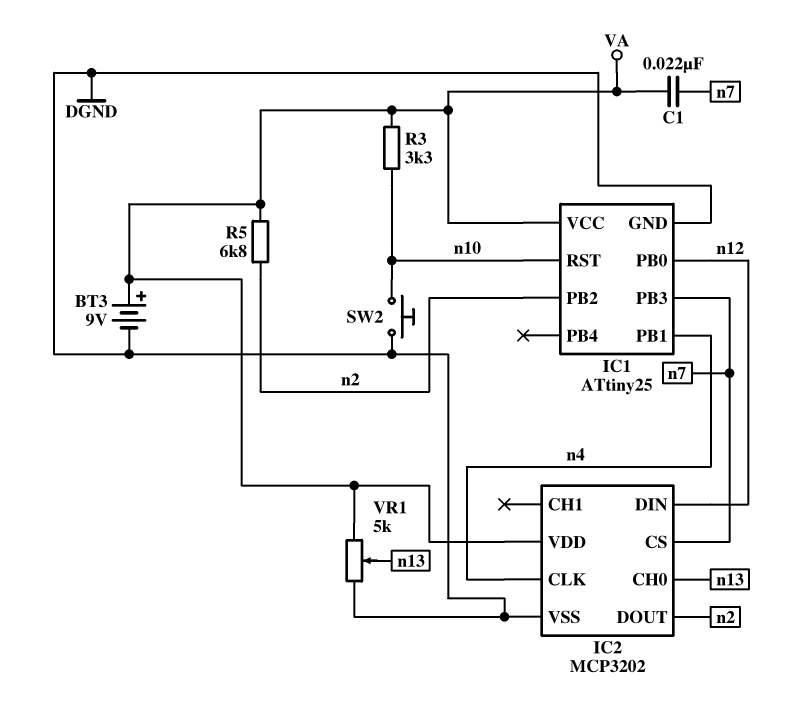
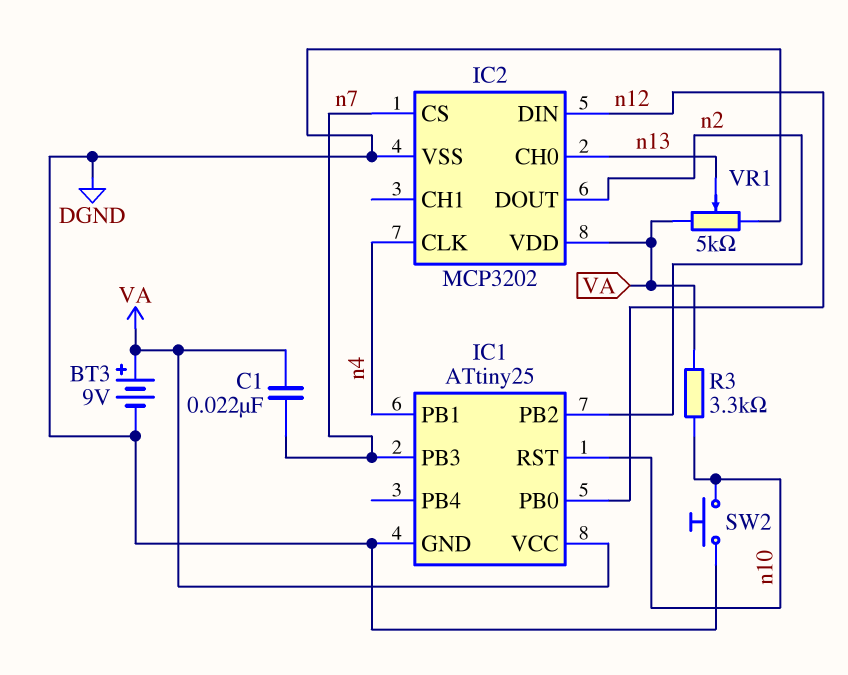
R5: 6.8k (VA, n2) -> none

